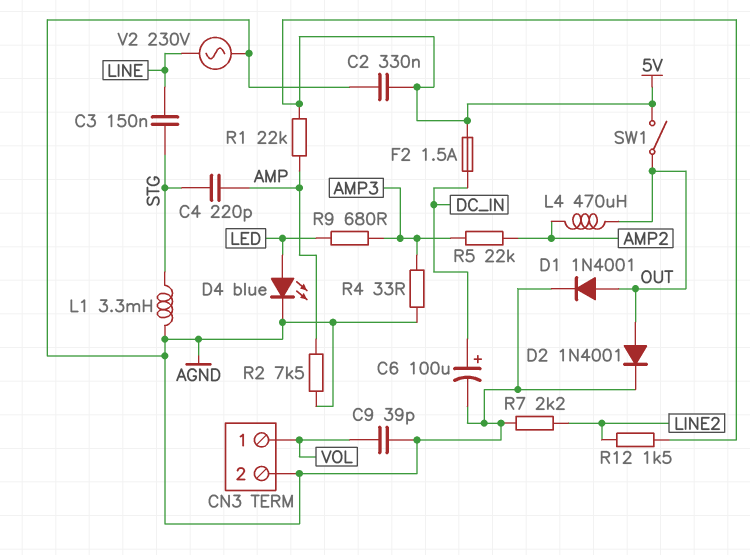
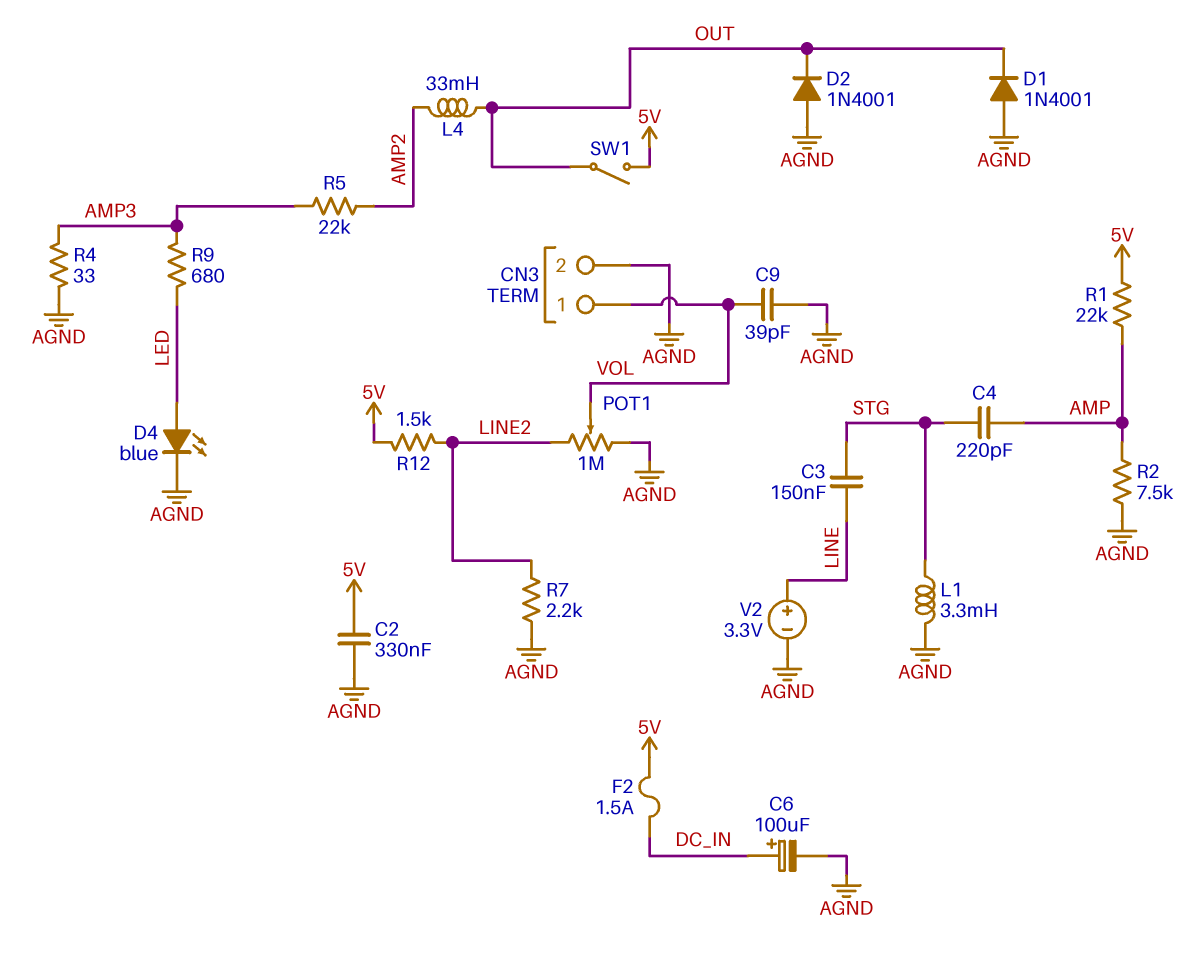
D1: diode 1N4001 (A OUT, K AGND) -> diode 1N4001 (A AGND, K OUT)
D2: diode 1N4001 (A OUT, K AGND) -> diode 1N4001 (A AGND, K OUT)
L4: 470uH (AMP2, OUT) -> 33mH (AMP2, OUT)
POT1: none -> 1M (AGND, LINE2, wiper VOL)
V2: AC 230V (AGND, LINE) -> 3.3V (plus LINE, minus AGND)

